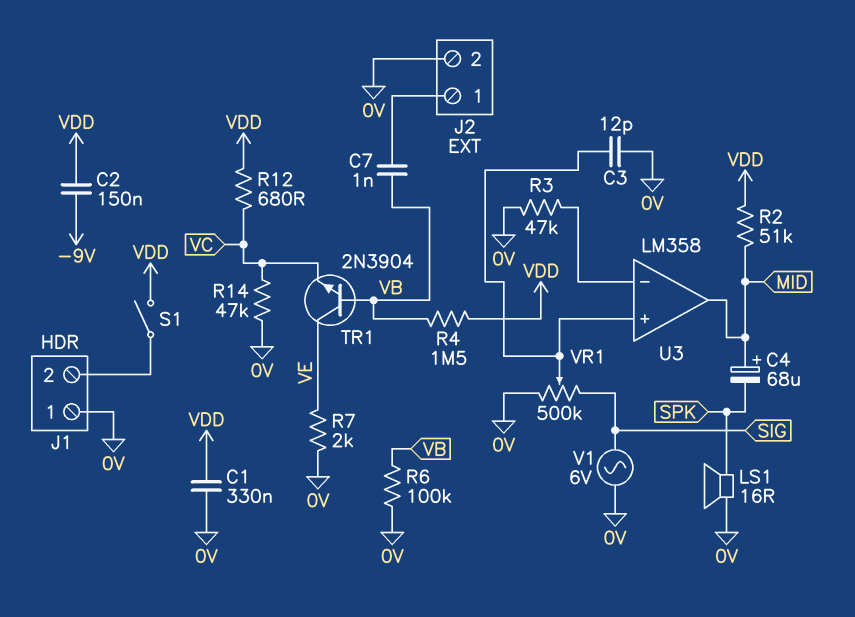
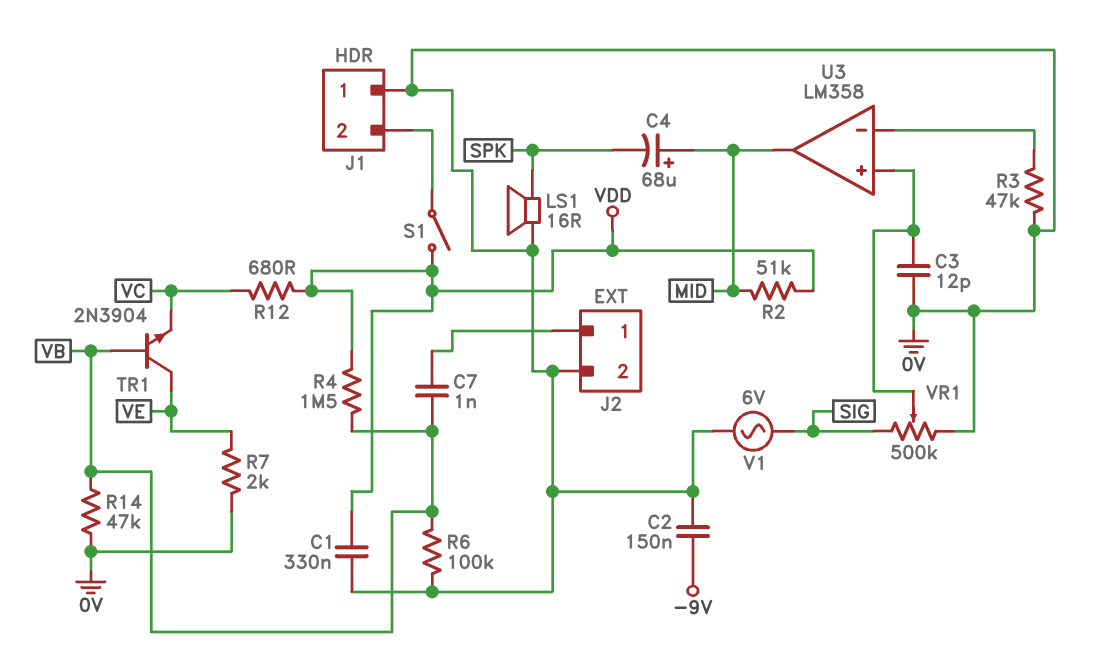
C2: 150nF (-9V, VDD) -> 150nF (-9V, 0V)
R14: 47k (0V, VC) -> 47k (0V, VB)

